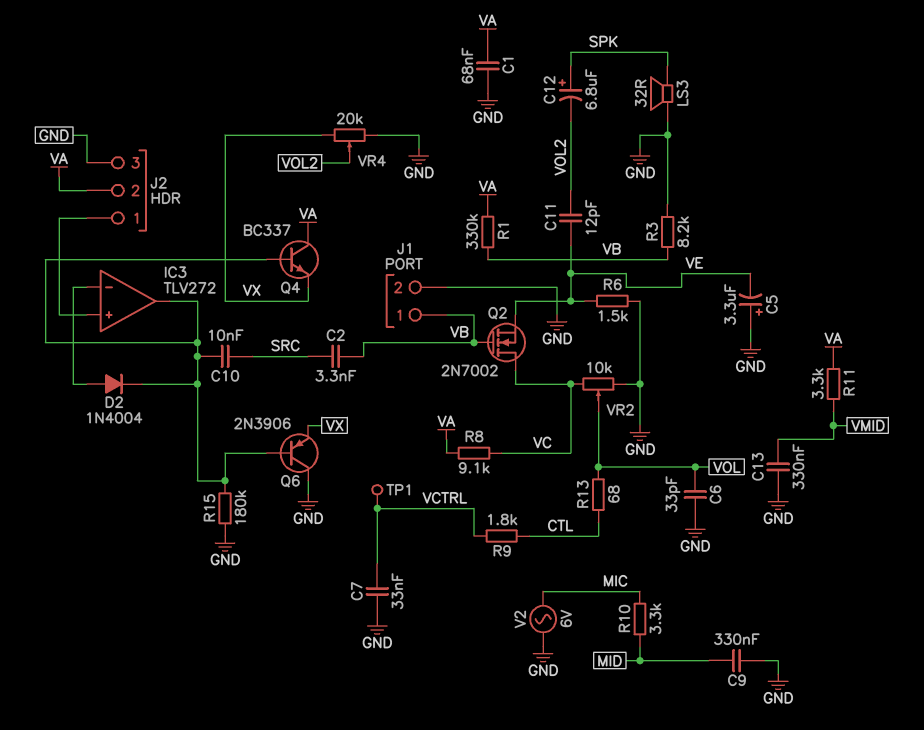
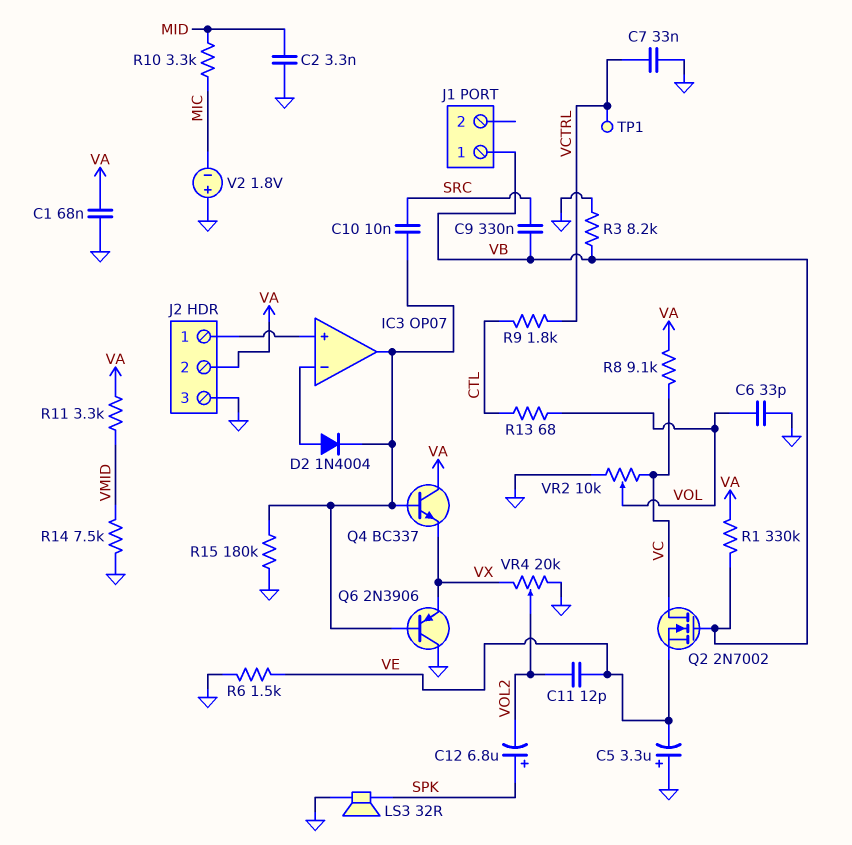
C2: 3.3nF (SRC, VB) -> 3.3nF (GND, MID)
C9: 330nF (GND, MID) -> 330nF (SRC, VB)
C13: 330nF (GND, VMID) -> none
IC3: TLV272 -> OP07
J1 pin 2: GND -> none
R14: none -> 7.5k (GND, VMID)
V2: AC 6V (GND, MIC) -> 1.8V (plus GND, minus MIC)

